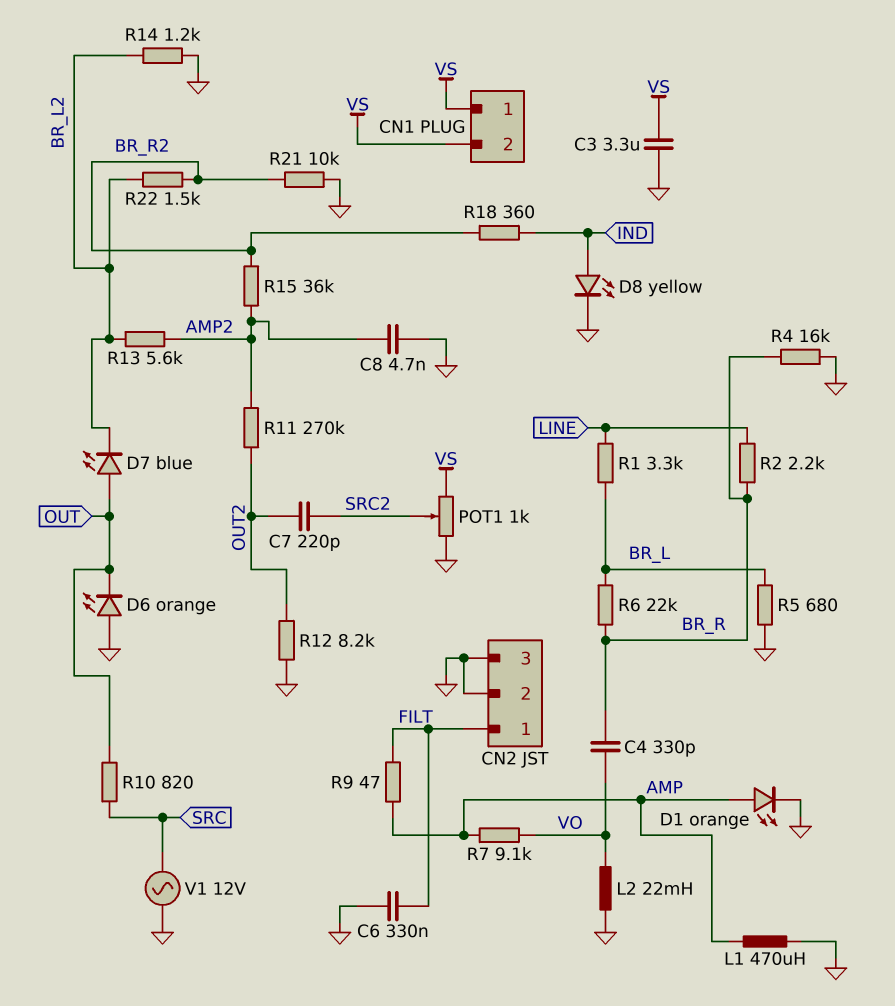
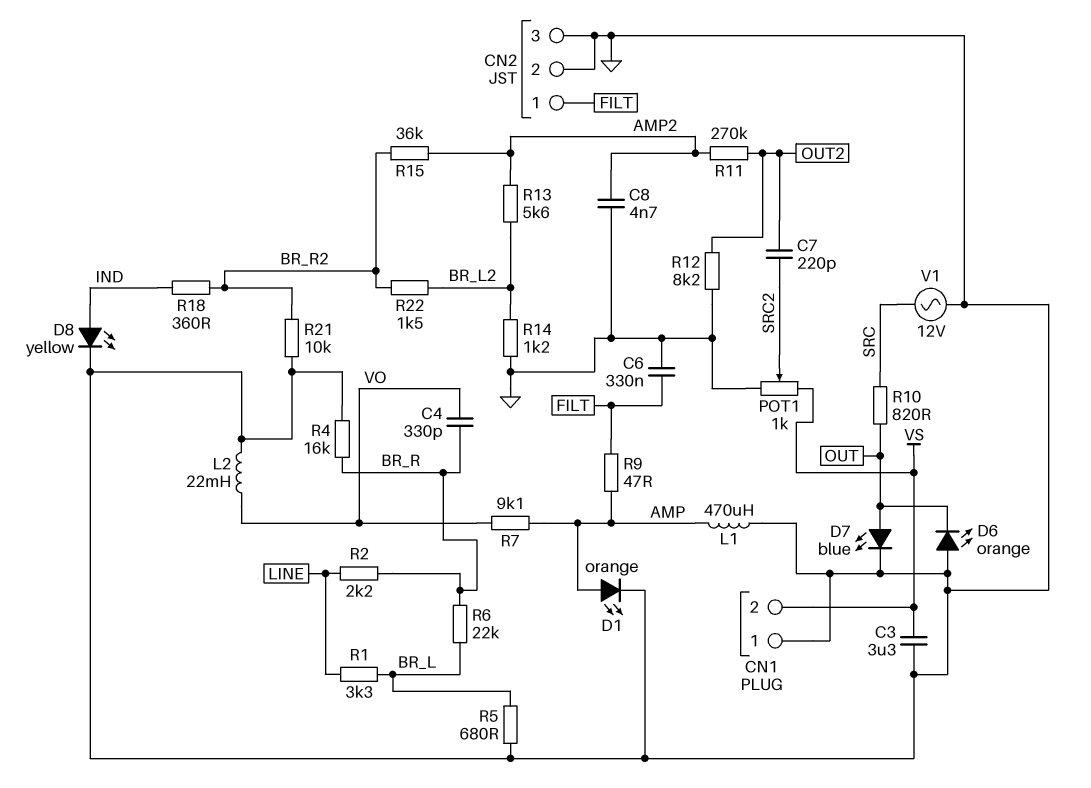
CN1 pin 1: VS -> GND
D7: LED blue (A OUT, K BR_L2) -> LED blue (A OUT, K GND)

